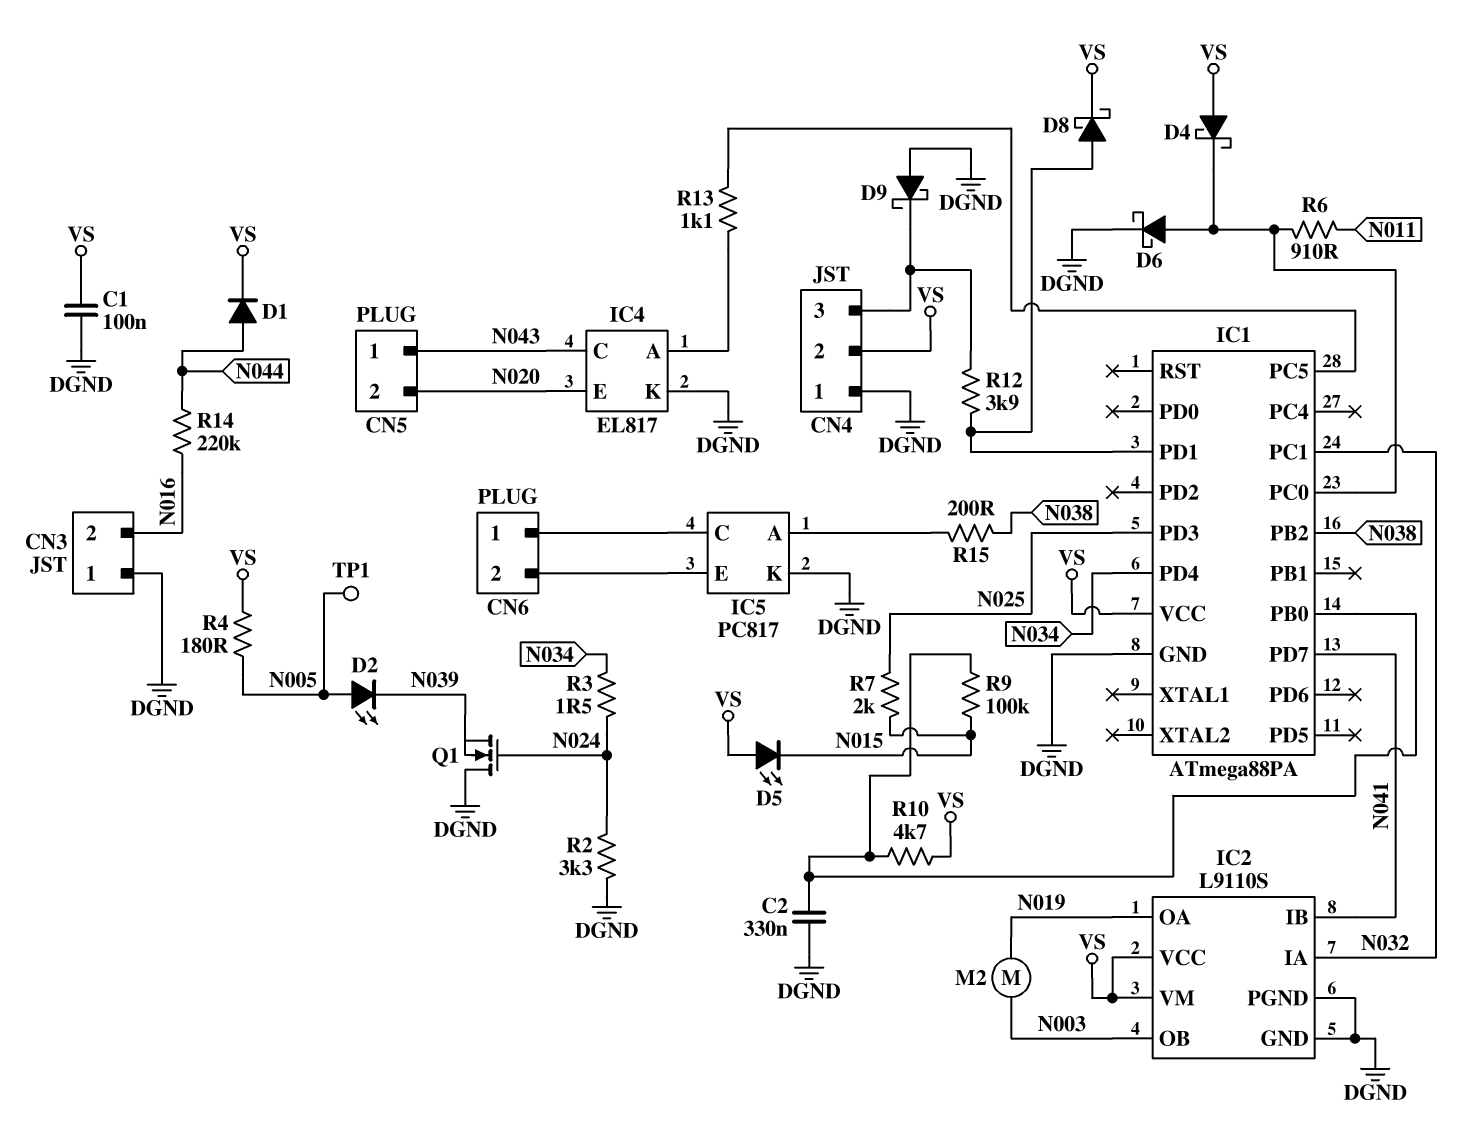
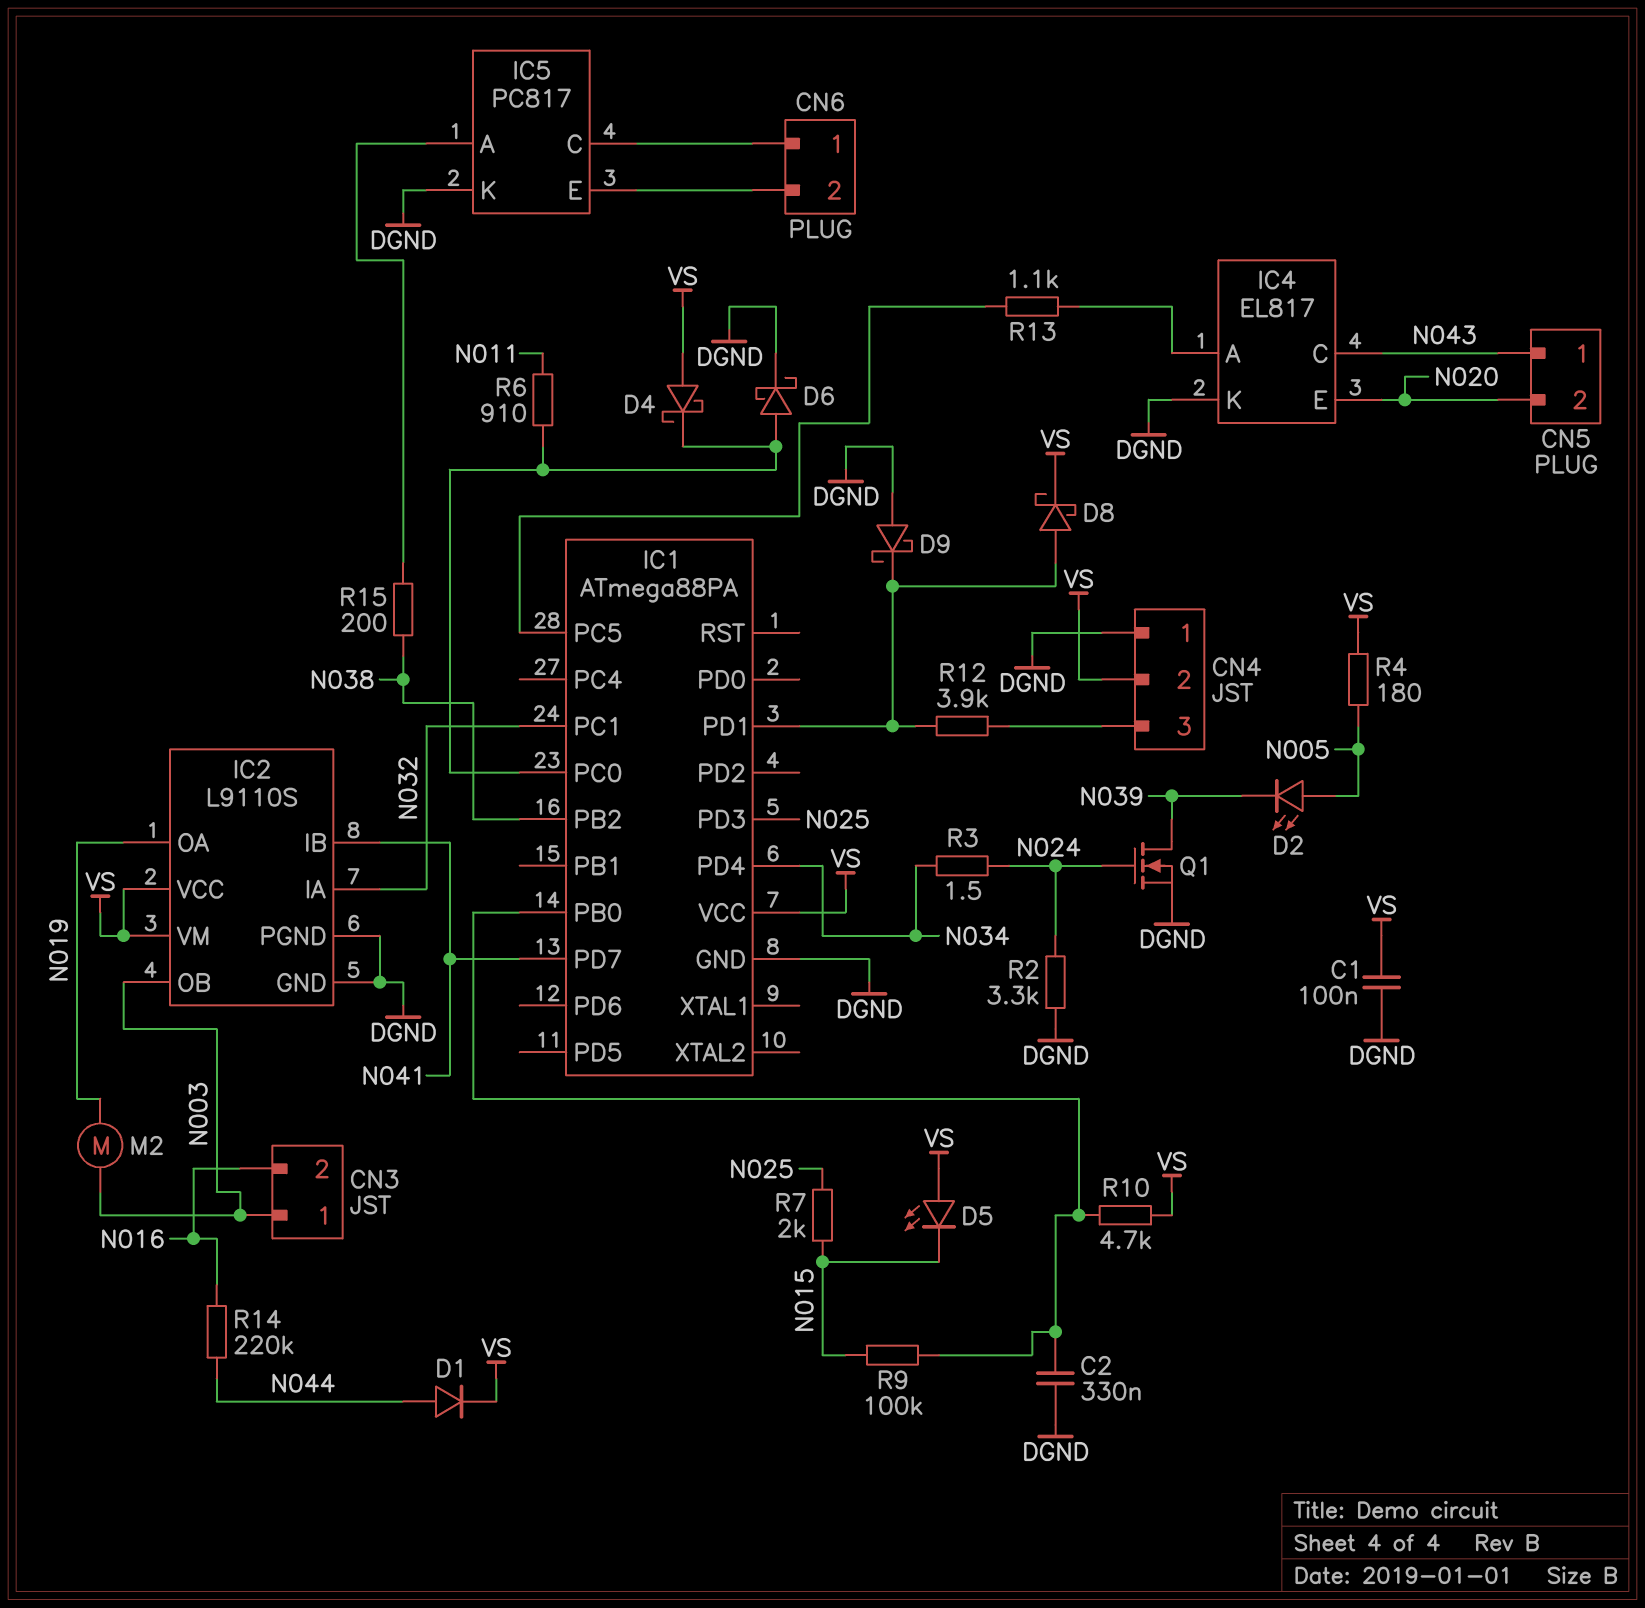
CN3 pin 1: DGND -> N003
D9: schottky (A DGND, K CN4/3) -> schottky (A DGND, K IC1/PD1)
Q1: NMOS (G N024, D DGND, S N039) -> NMOS (G N024, D N039, S DGND)
TP1: test point (N005) -> none

